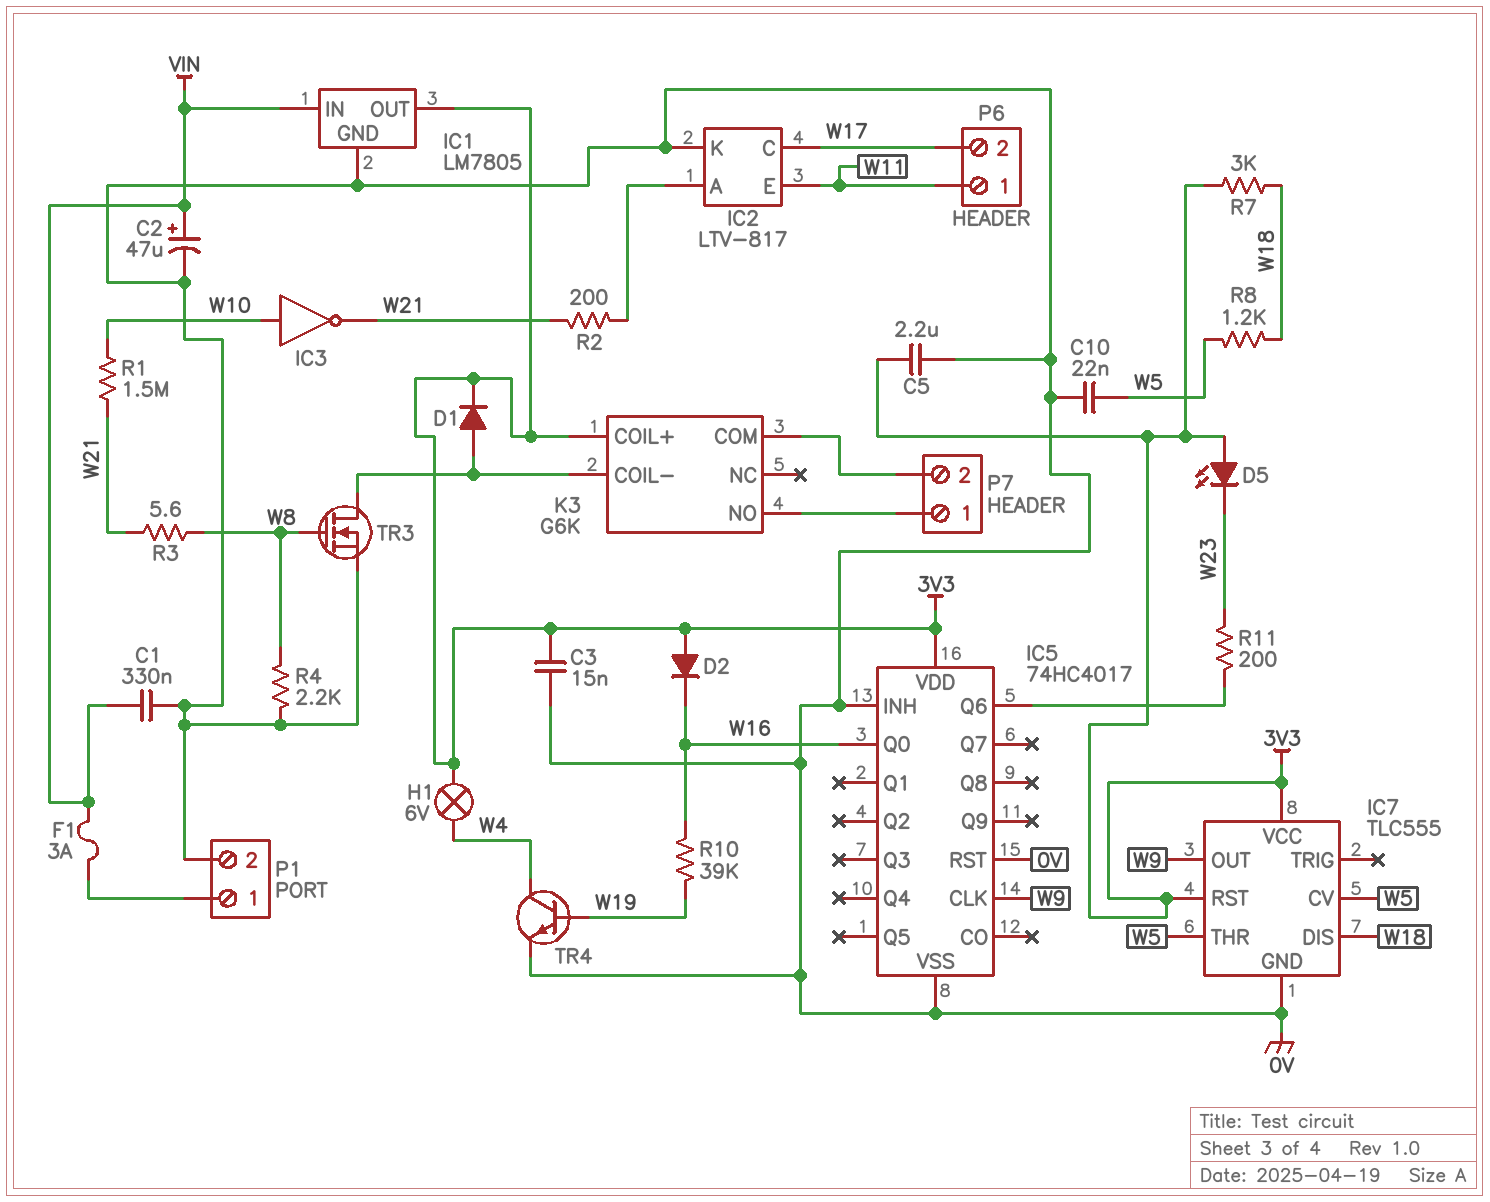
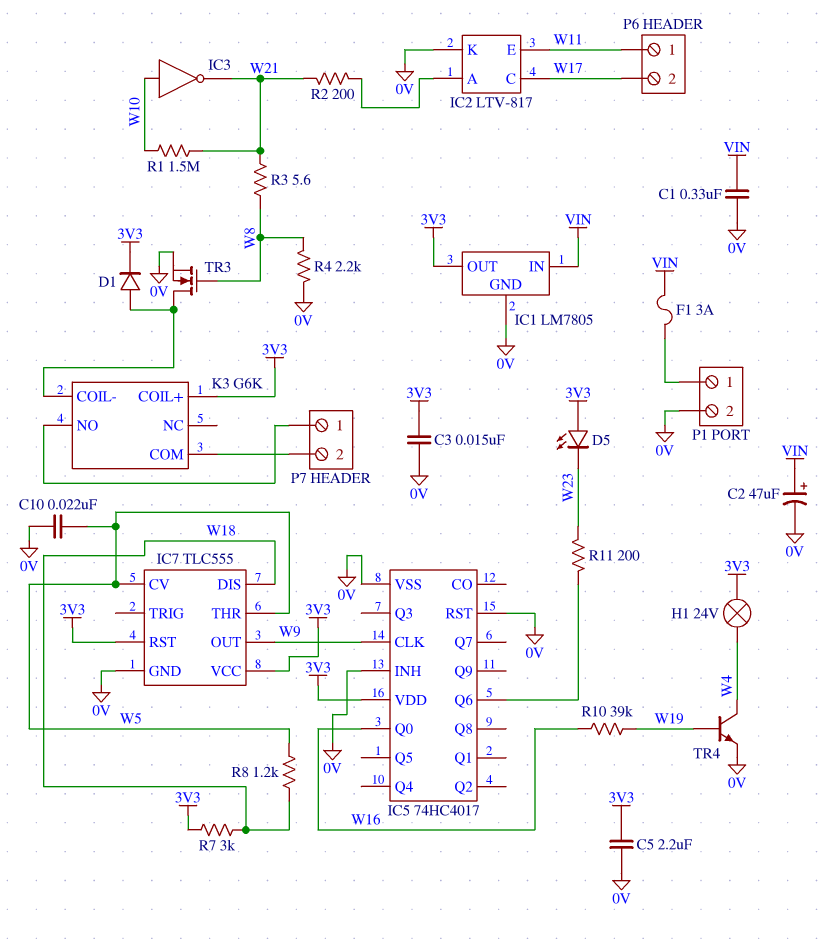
D2: diode (A 3V3, K W16) -> none
H1: lamp 6V (3V3, W4) -> lamp 24V (3V3, W4)

